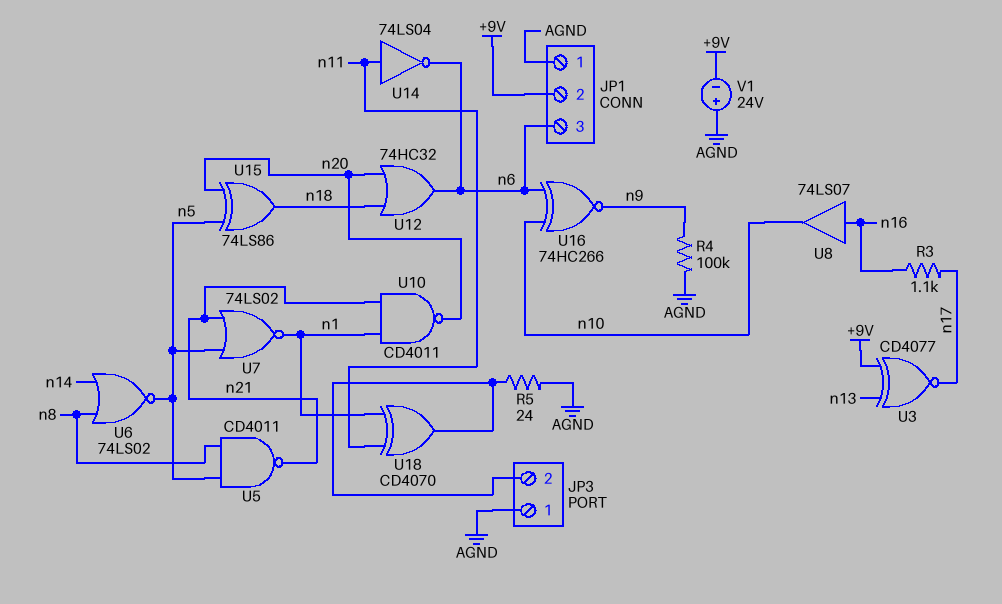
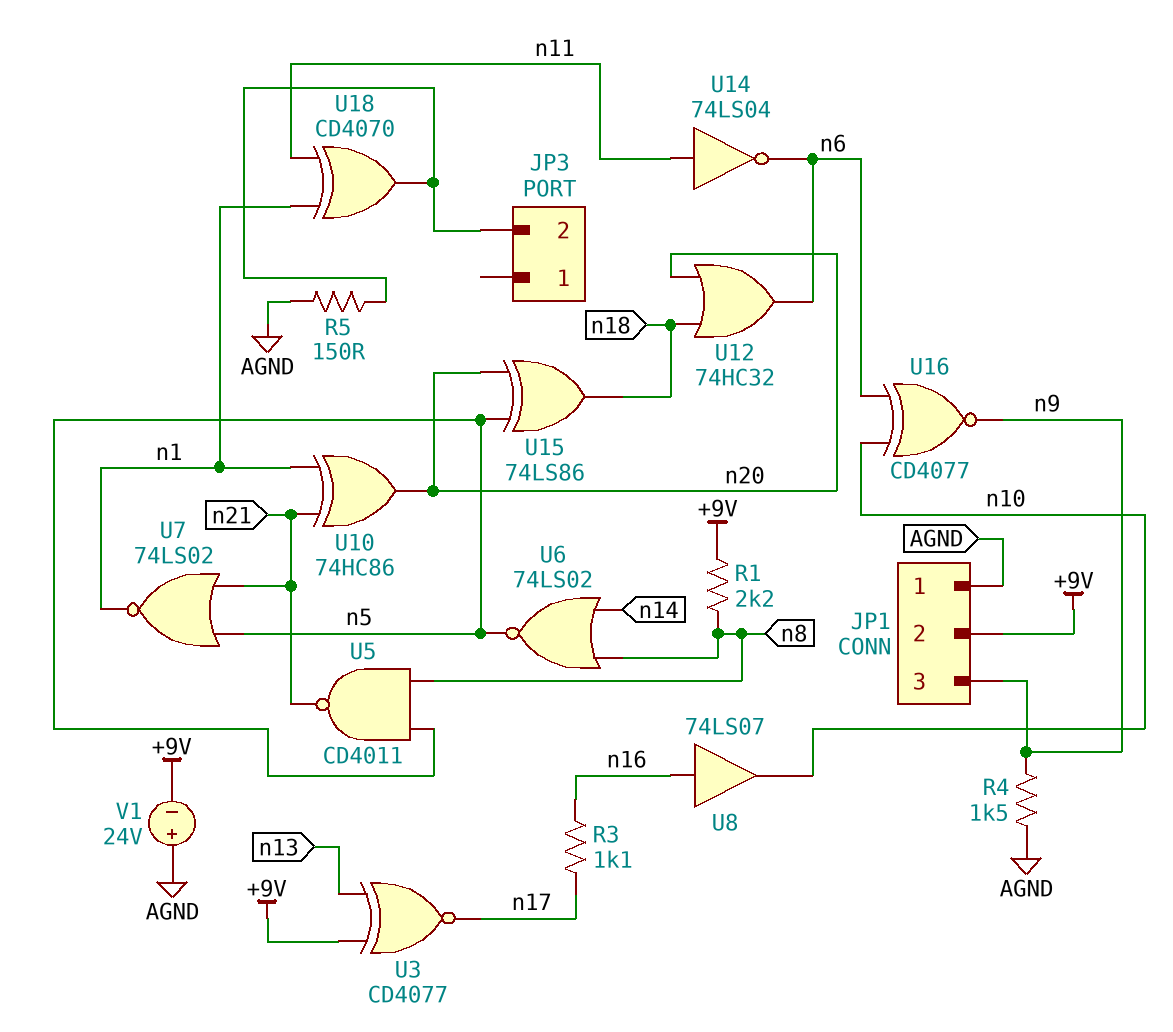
JP1 pin 3: n6 -> n9
JP3 pin 1: AGND -> none
R1: none -> 2.2k (+9V, n8)
R4: 100k (AGND, n9) -> 1.5k (AGND, n9)
R5: 24 (AGND, JP3/2) -> 150 (AGND, JP3/2)
U10: NAND CD4011 (in n1, in n21, out n20) -> XOR 74HC86 (in n1, in n21, out n20)
U16: XNOR 74HC266 (in n6, in n10, out n9) -> XNOR CD4077 (in n6, in n10, out n9)

